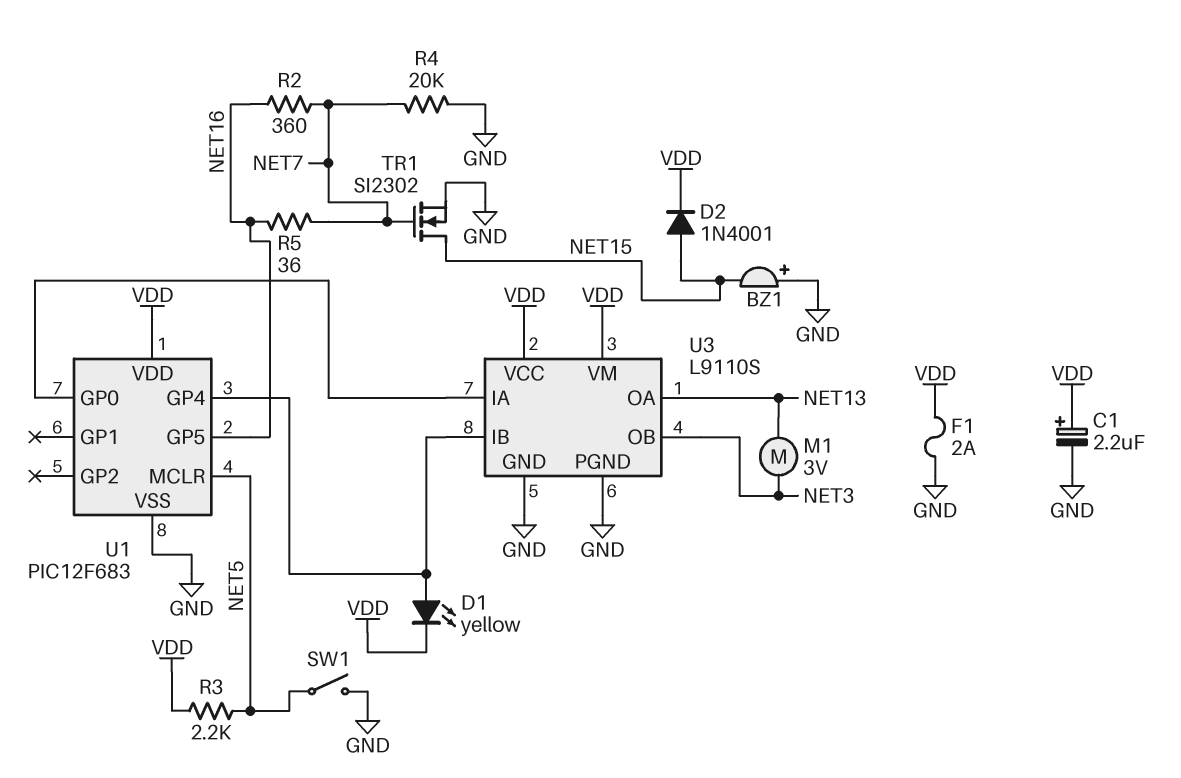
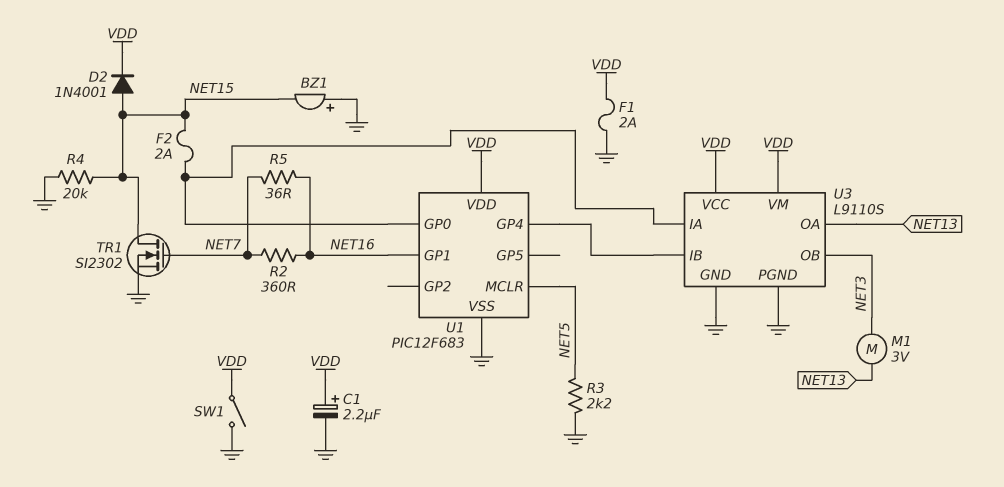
D1: LED yellow (A U1/GP4, K VDD) -> none
F2: none -> 2A (NET15, U1/GP0)
R3: 2.2k (NET5, VDD) -> 2.2k (GND, NET5)
R4: 20k (GND, NET7) -> 20k (GND, NET15)
SW1: switch (GND, NET5) -> switch (GND, VDD)
U1 pin GP1: none -> NET16
U1 pin GP5: NET16 -> none

